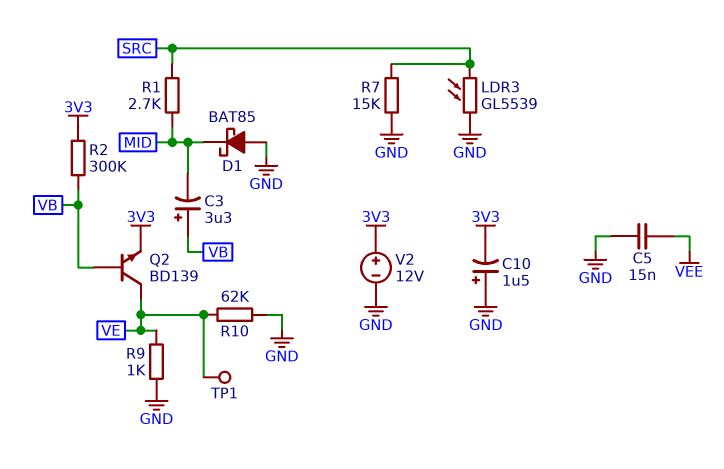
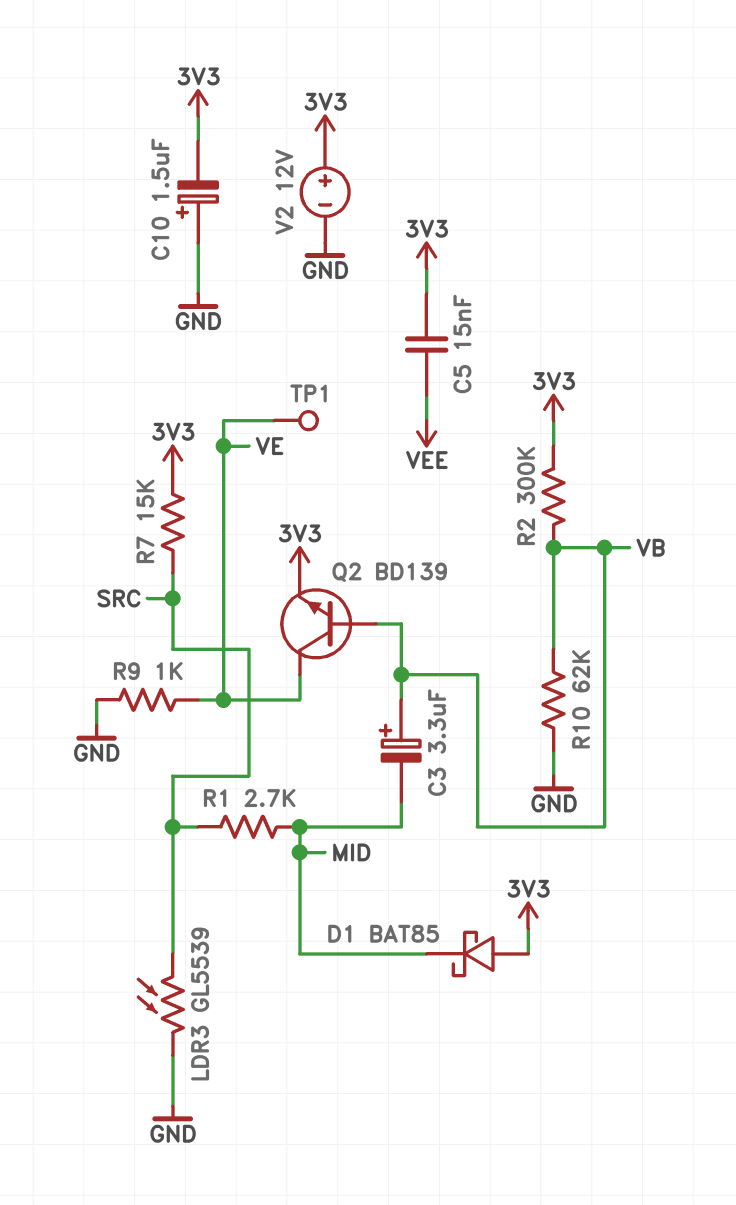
C5: 15nF (GND, VEE) -> 15nF (3V3, VEE)
D1: schottky BAT85 (A GND, K MID) -> schottky BAT85 (A 3V3, K MID)
R7: 15k (GND, SRC) -> 15k (3V3, SRC)
R10: 62k (GND, VE) -> 62k (GND, VB)

